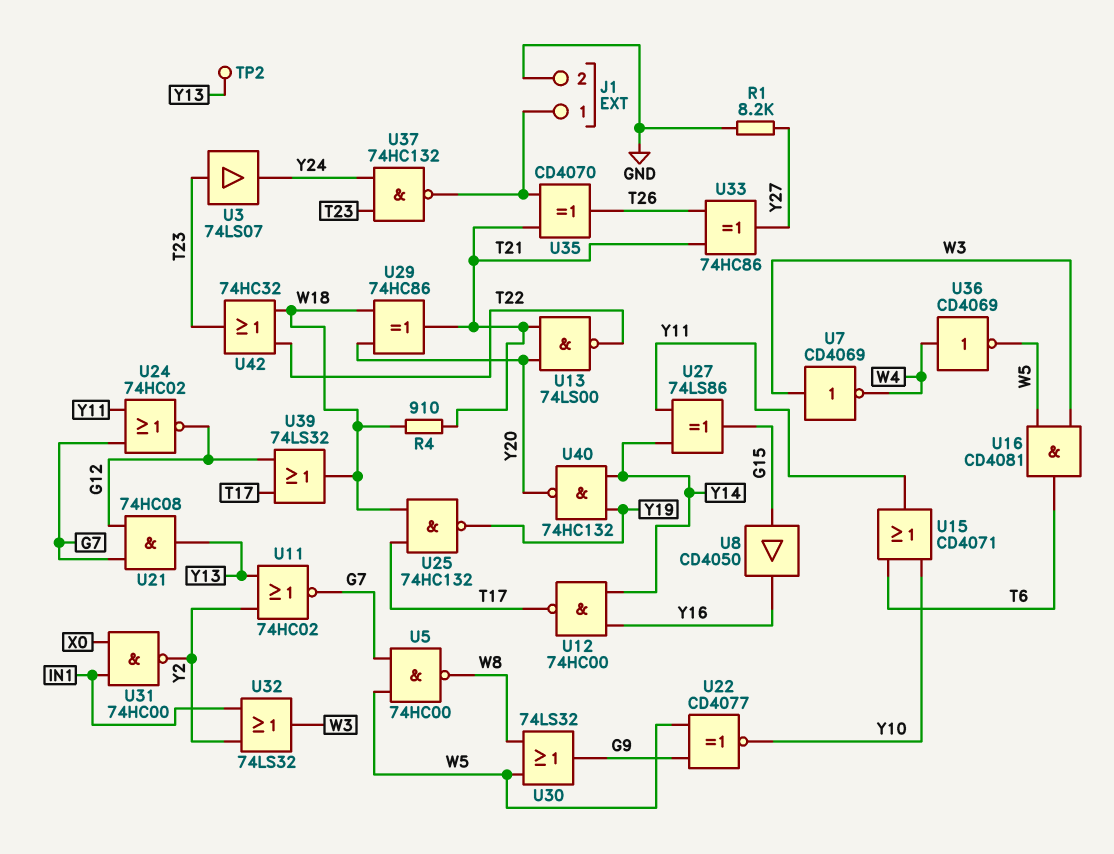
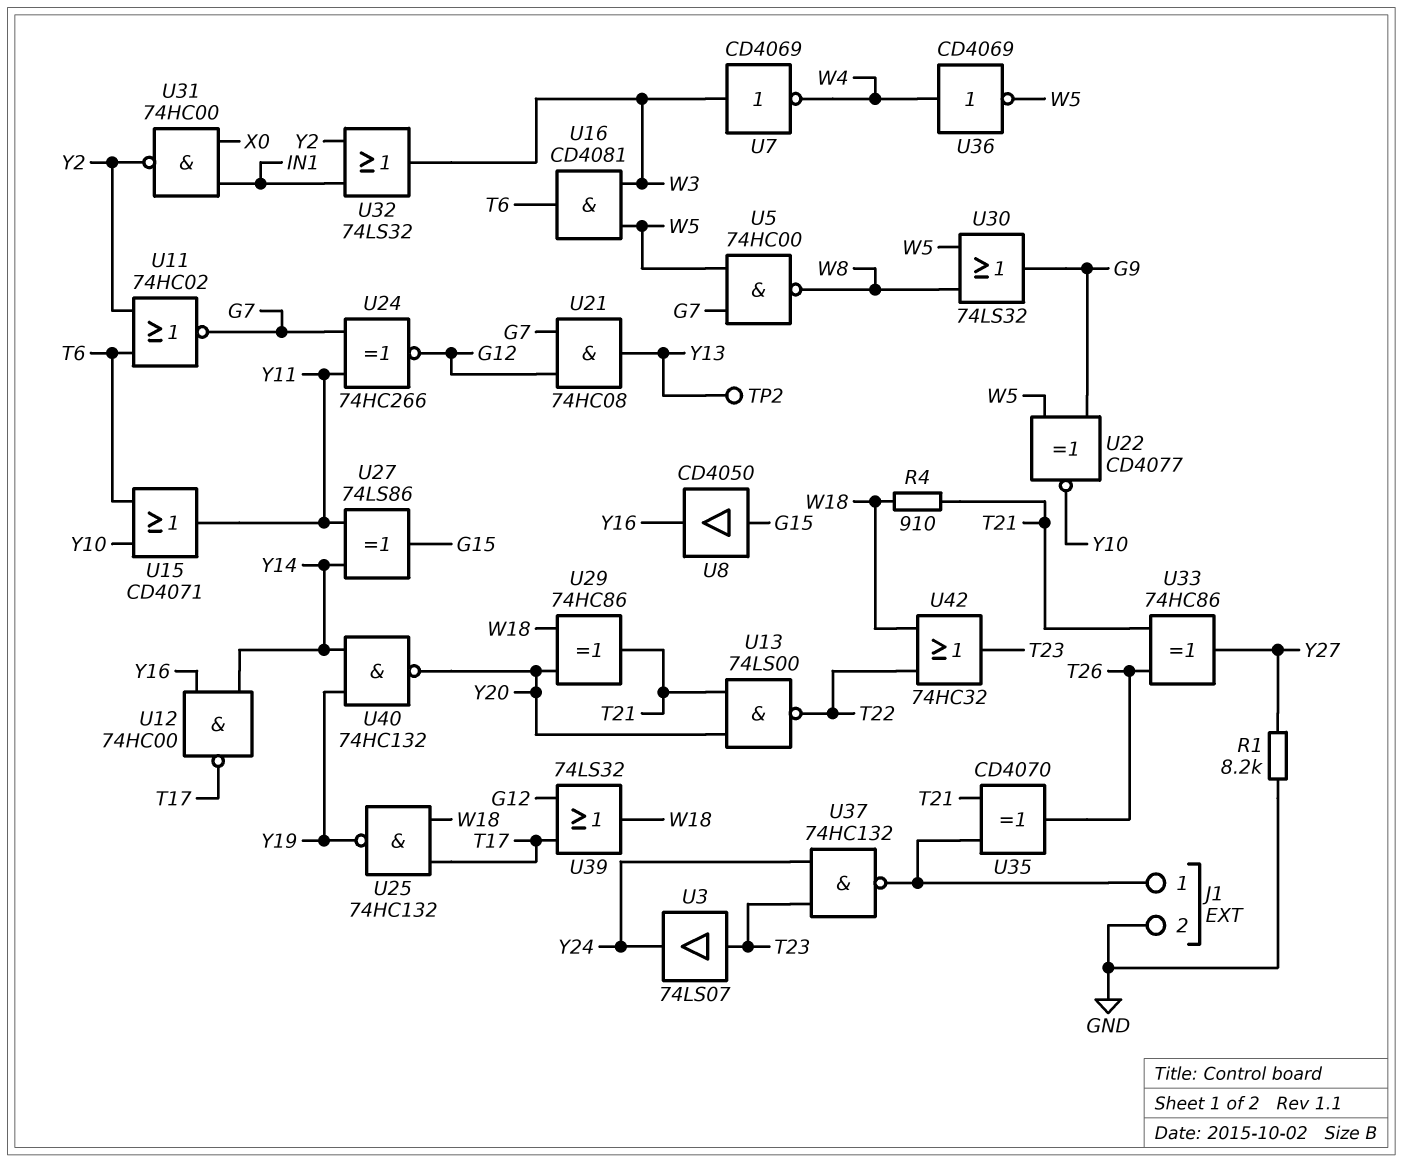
U11: NOR 74HC02 (in Y2, in Y13, out G7) -> NOR 74HC02 (in T6, in Y2, out G7)
U24: NOR 74HC02 (in G7, in Y11, out G12) -> XNOR 74HC266 (in G7, in Y11, out G12)

